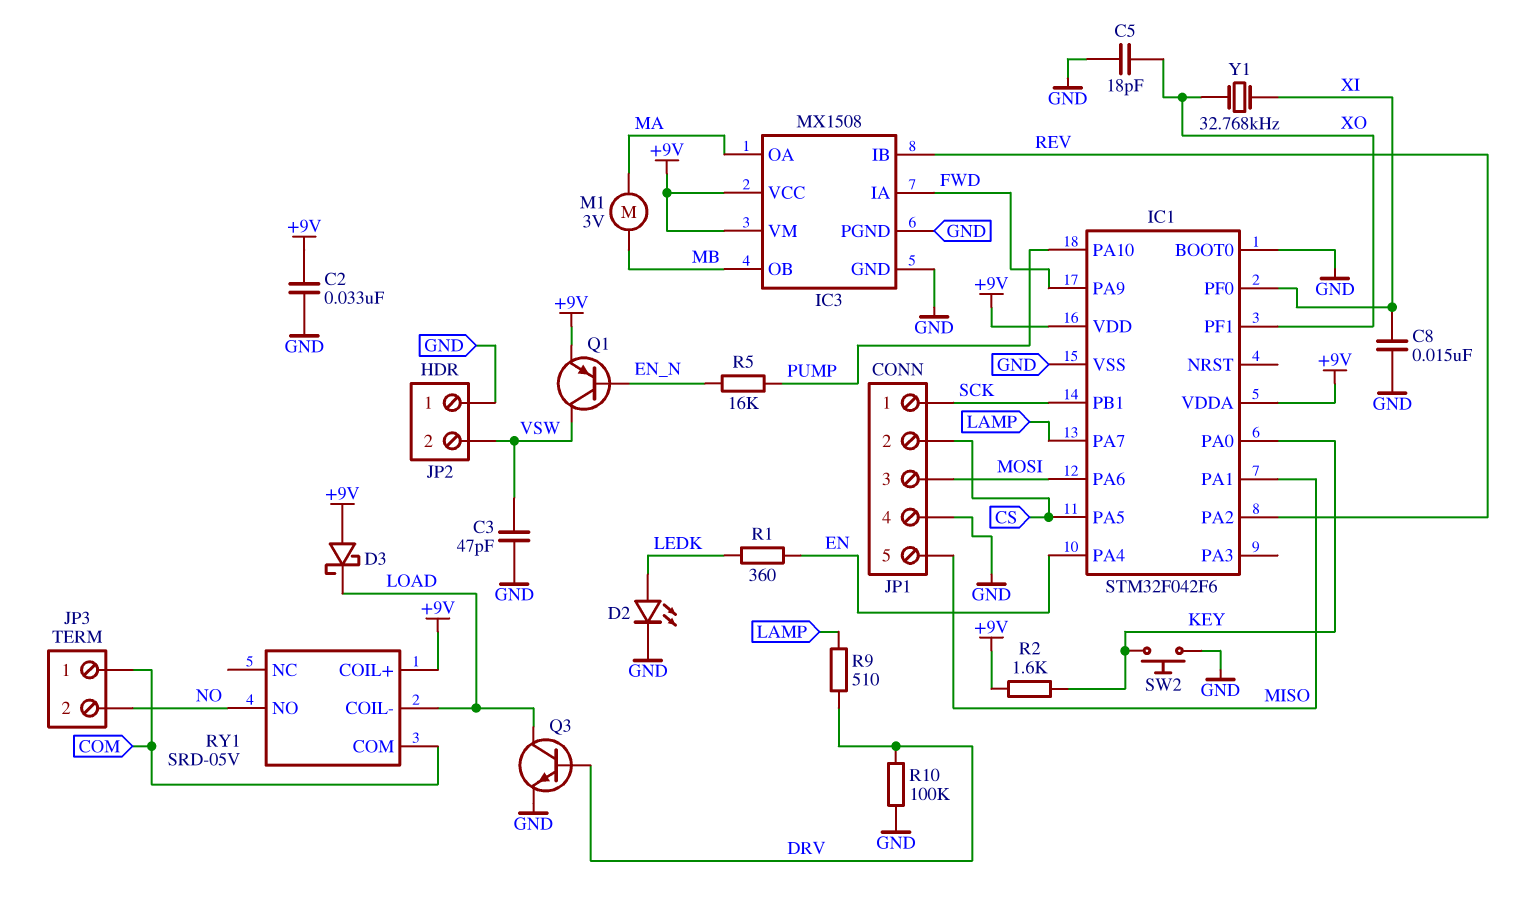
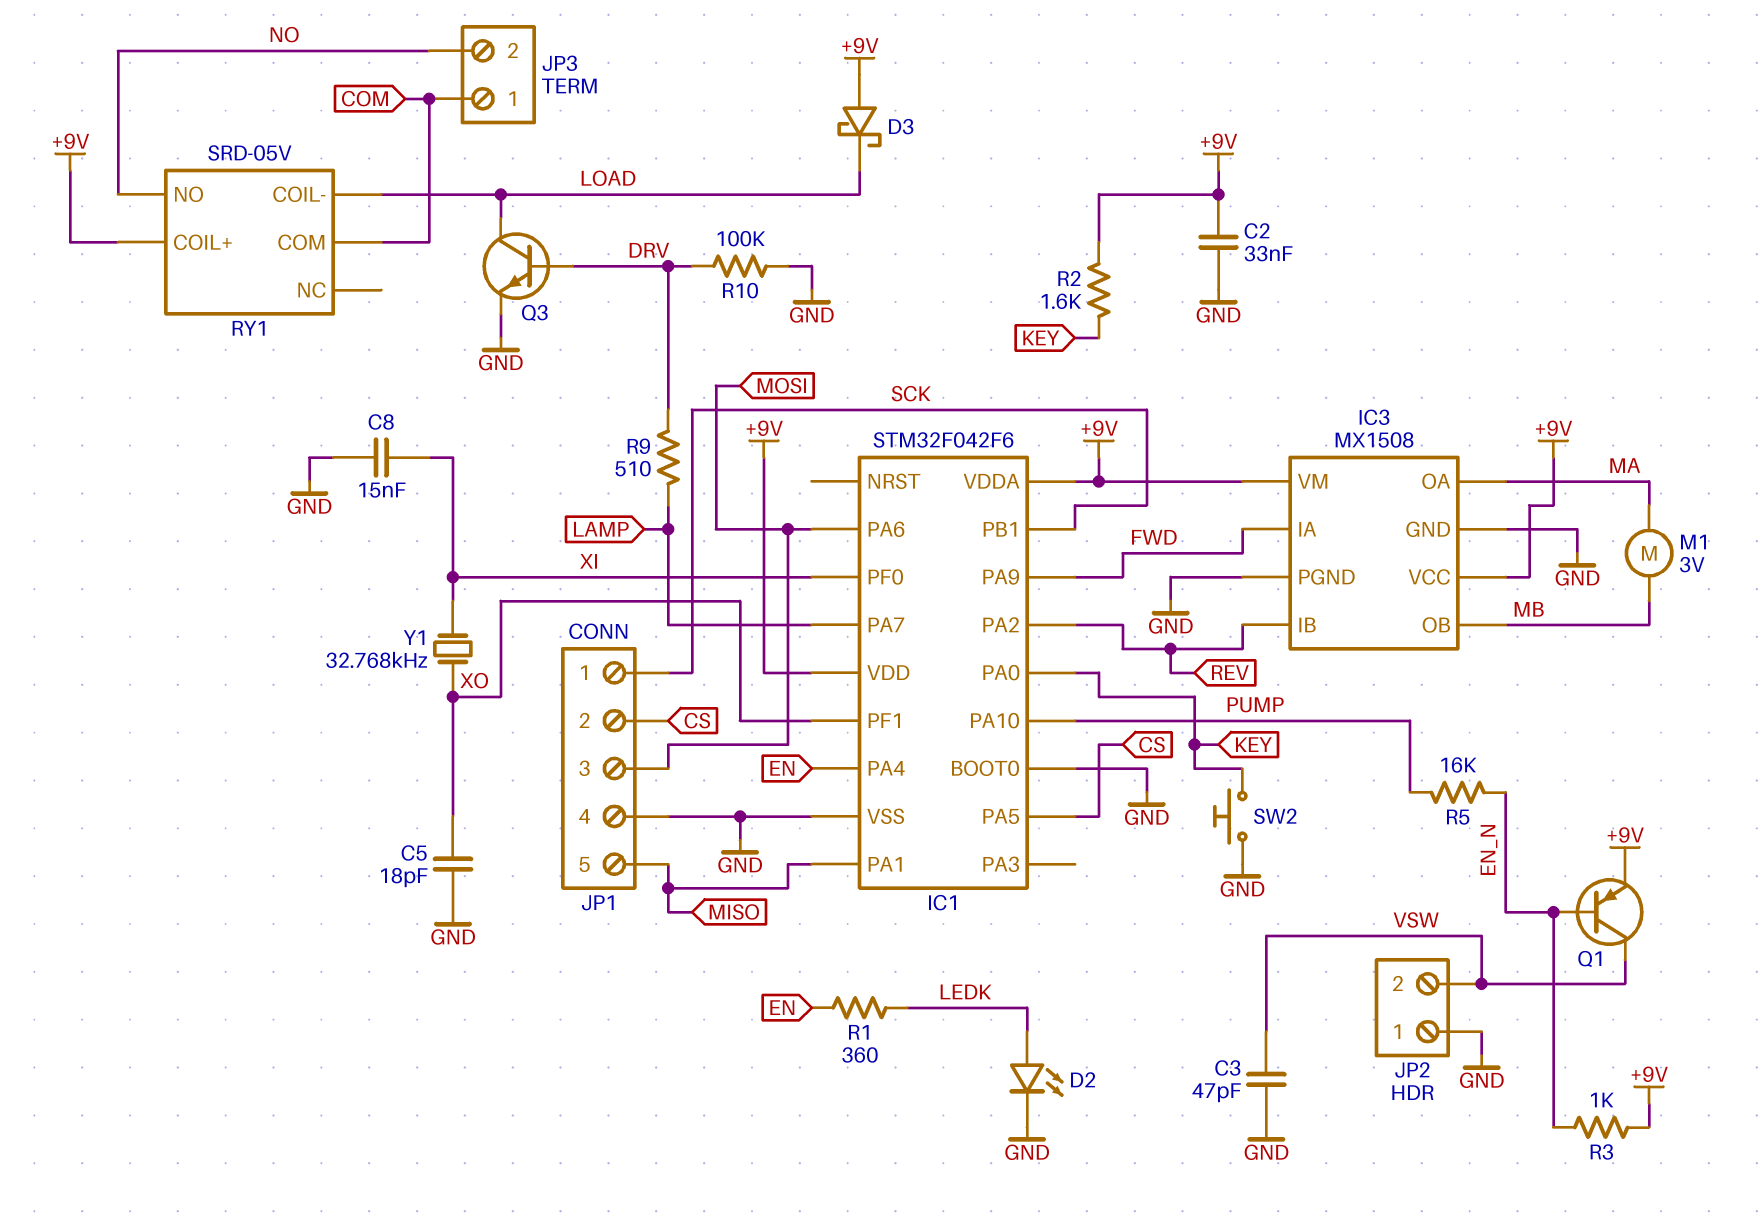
R3: none -> 1k (+9V, EN_N)

